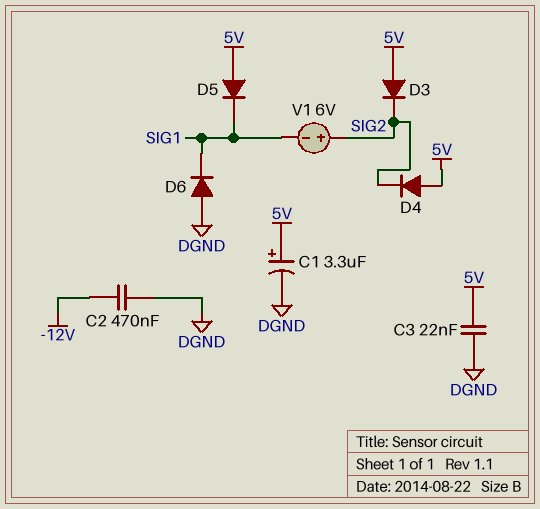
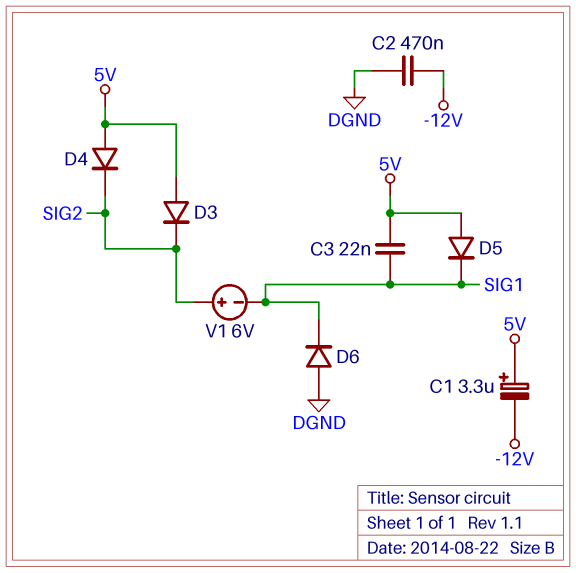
C1: 3.3uF (plus 5V, minus DGND) -> 3.3uF (plus 5V, minus -12V)
C3: 22nF (5V, DGND) -> 22nF (5V, SIG1)

